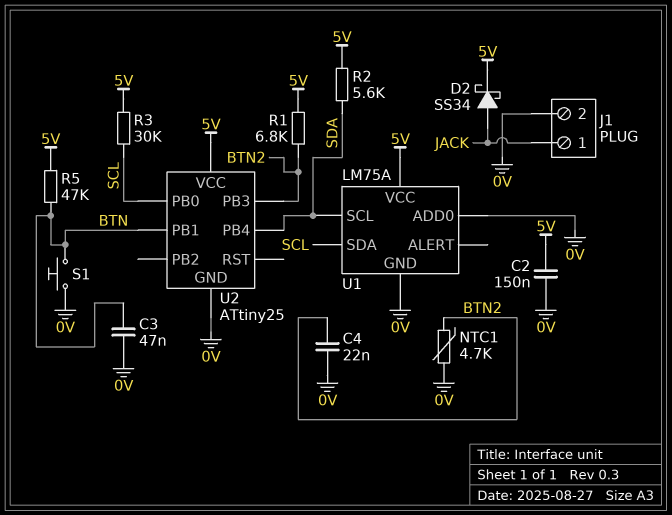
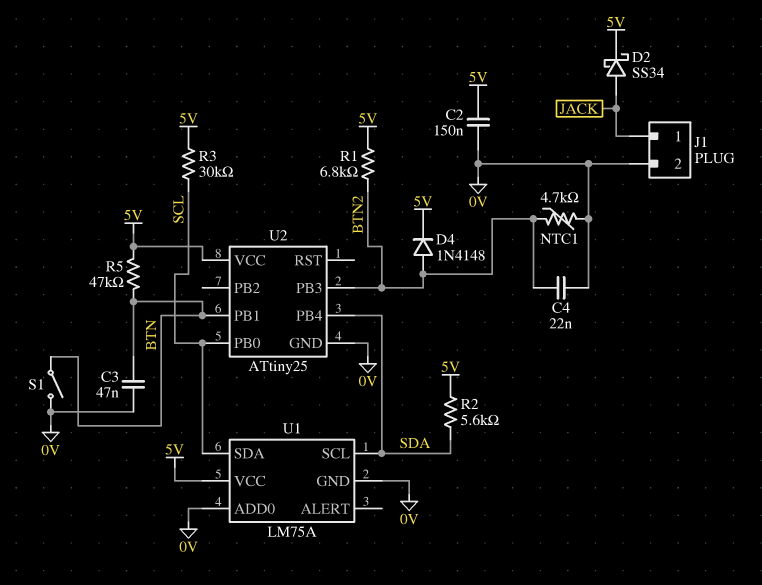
D4: none -> diode 1N4148 (A BTN2, K 5V)
S1: button (0V, BTN) -> switch (0V, BTN)

